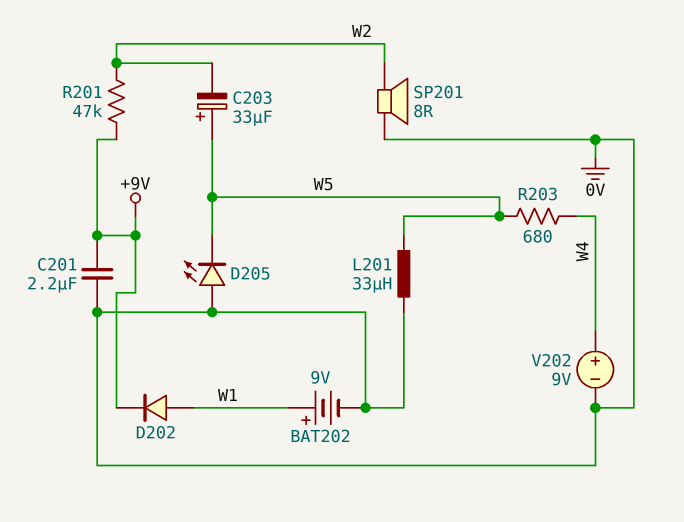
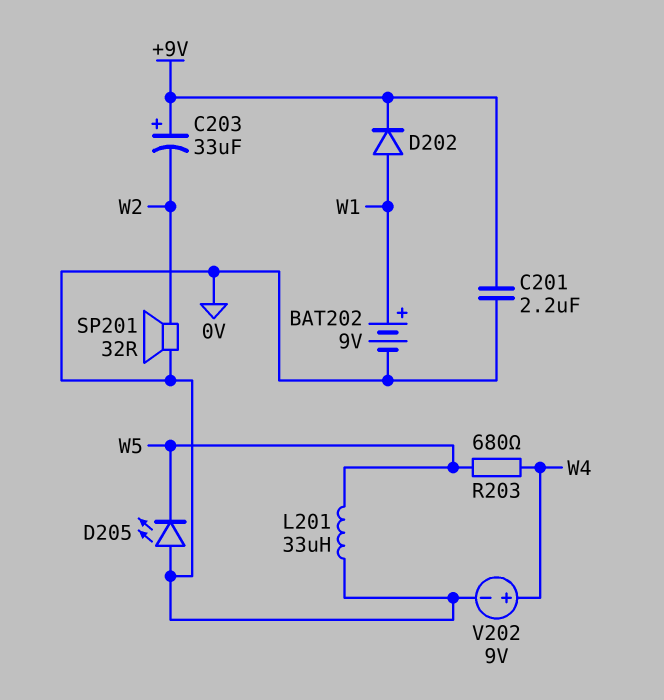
C203: 33uF (plus W5, minus W2) -> 33uF (plus +9V, minus W2)
R201: 47k (+9V, W2) -> none
SP201: speaker 8R (0V, W2) -> speaker 32R (0V, W2)

